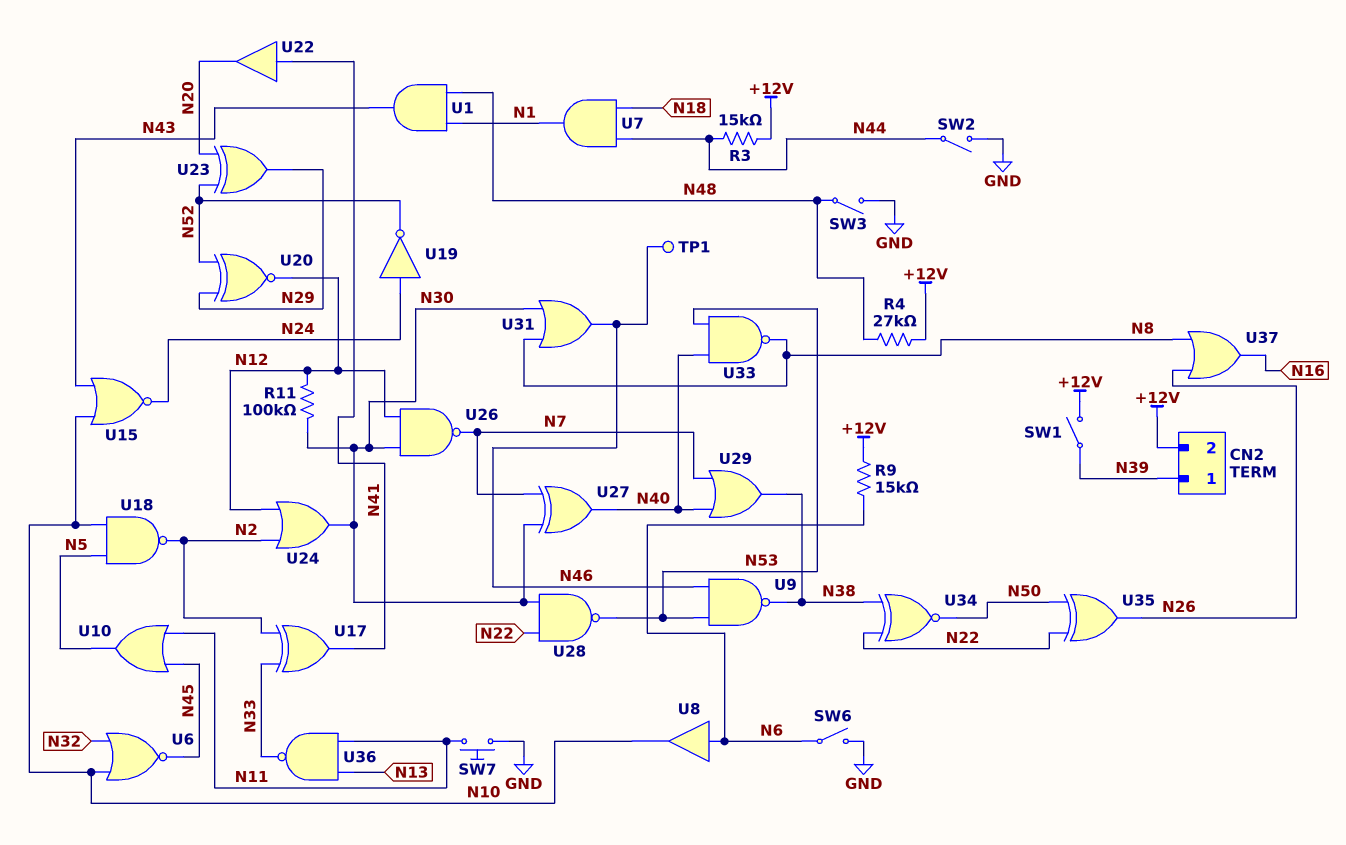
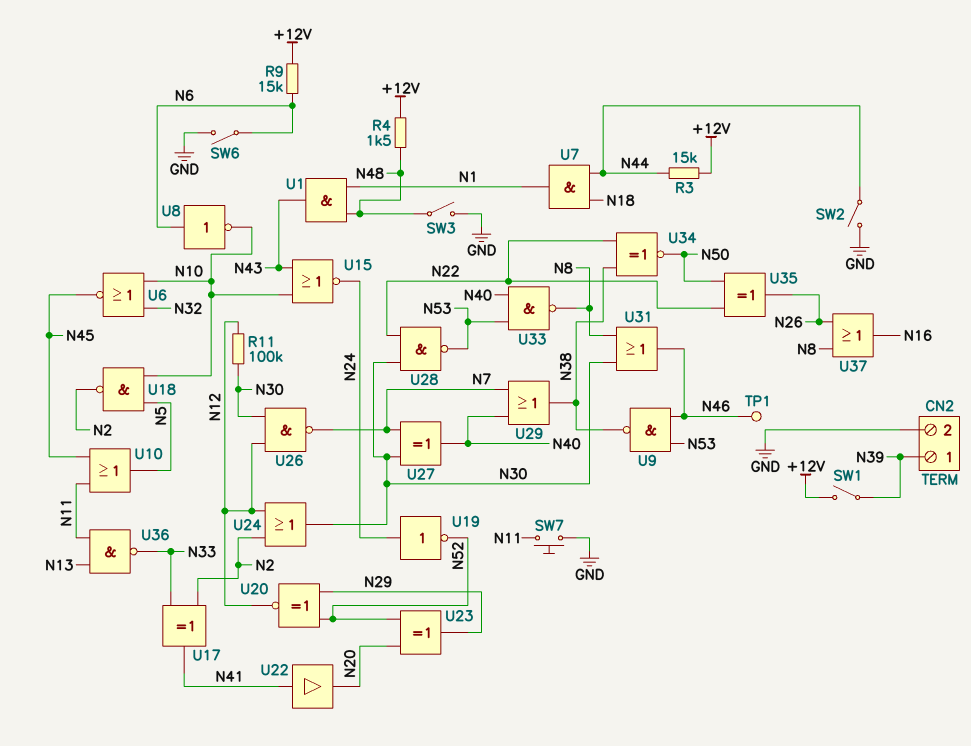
CN2 pin 2: +12V -> GND
R4: 27k (+12V, N48) -> 1.5k (+12V, N48)
U8: buffer (in N6, out N10) -> NOT (in N6, out N10)

